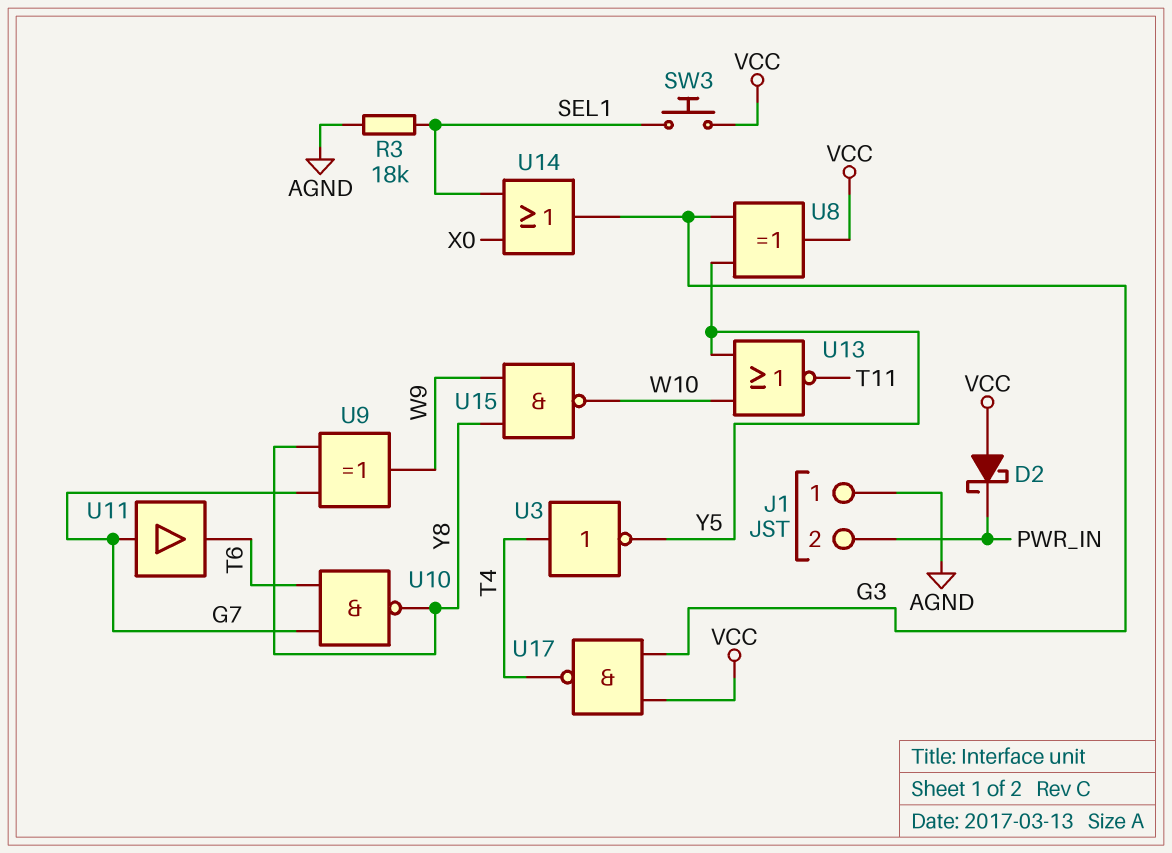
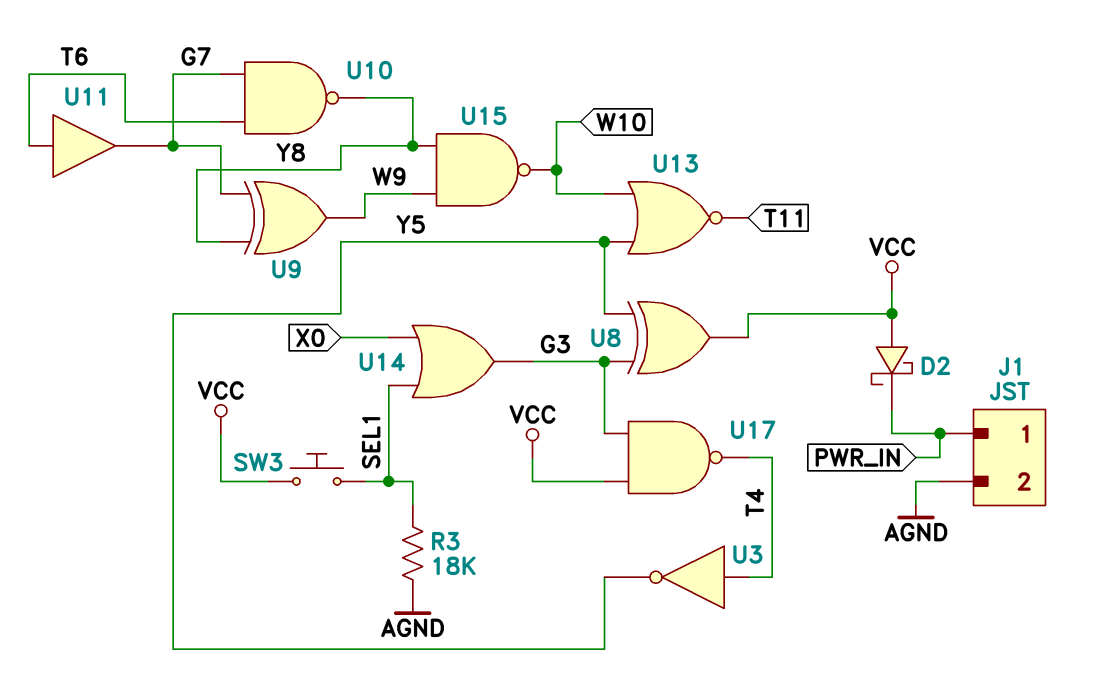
J1 pin 1: AGND -> PWR_IN
J1 pin 2: PWR_IN -> AGND
U11: buffer (in G7, out T6) -> buffer (in T6, out G7)

